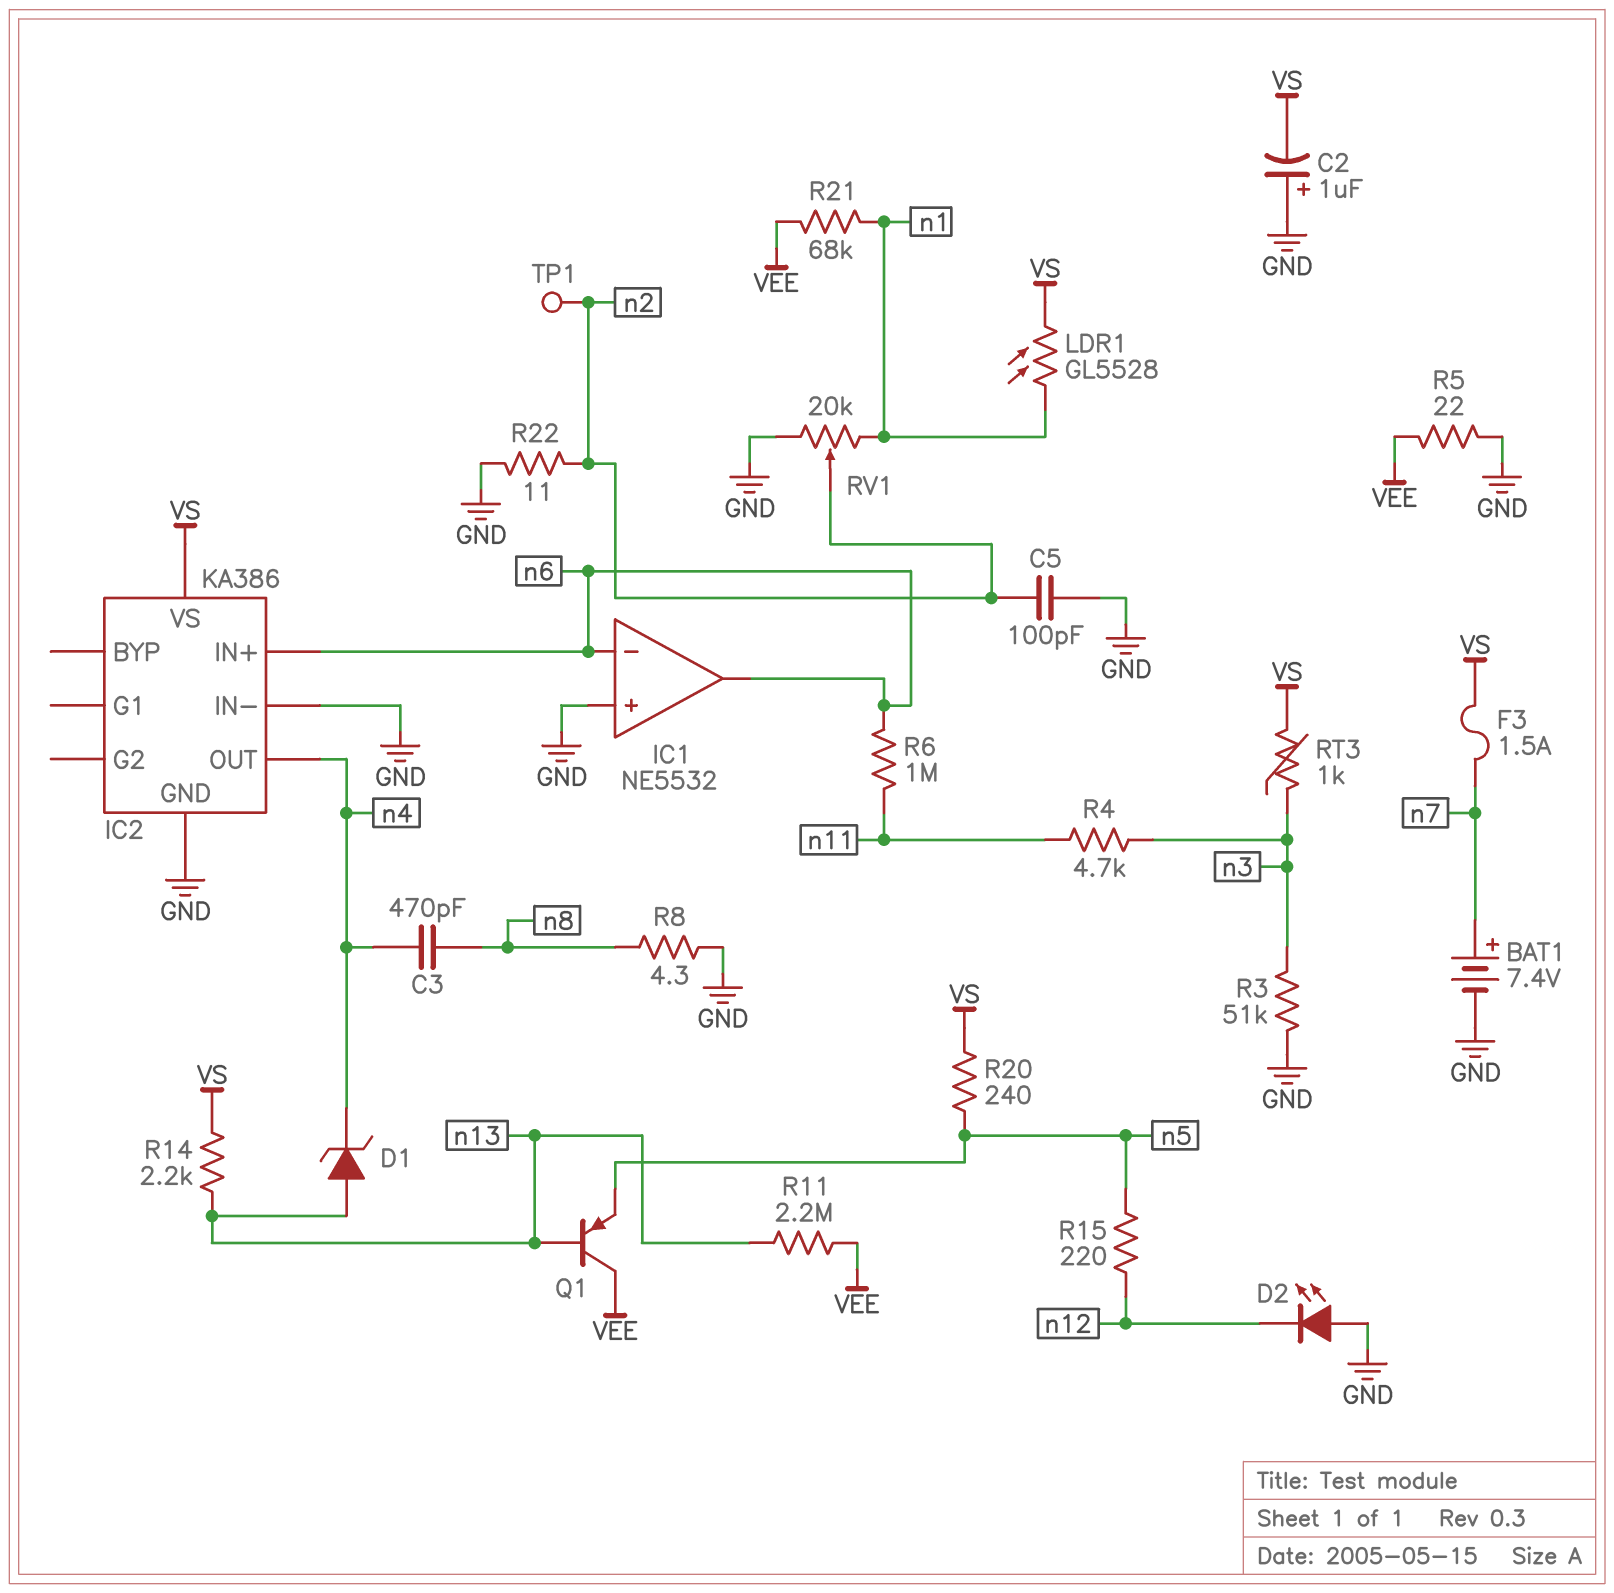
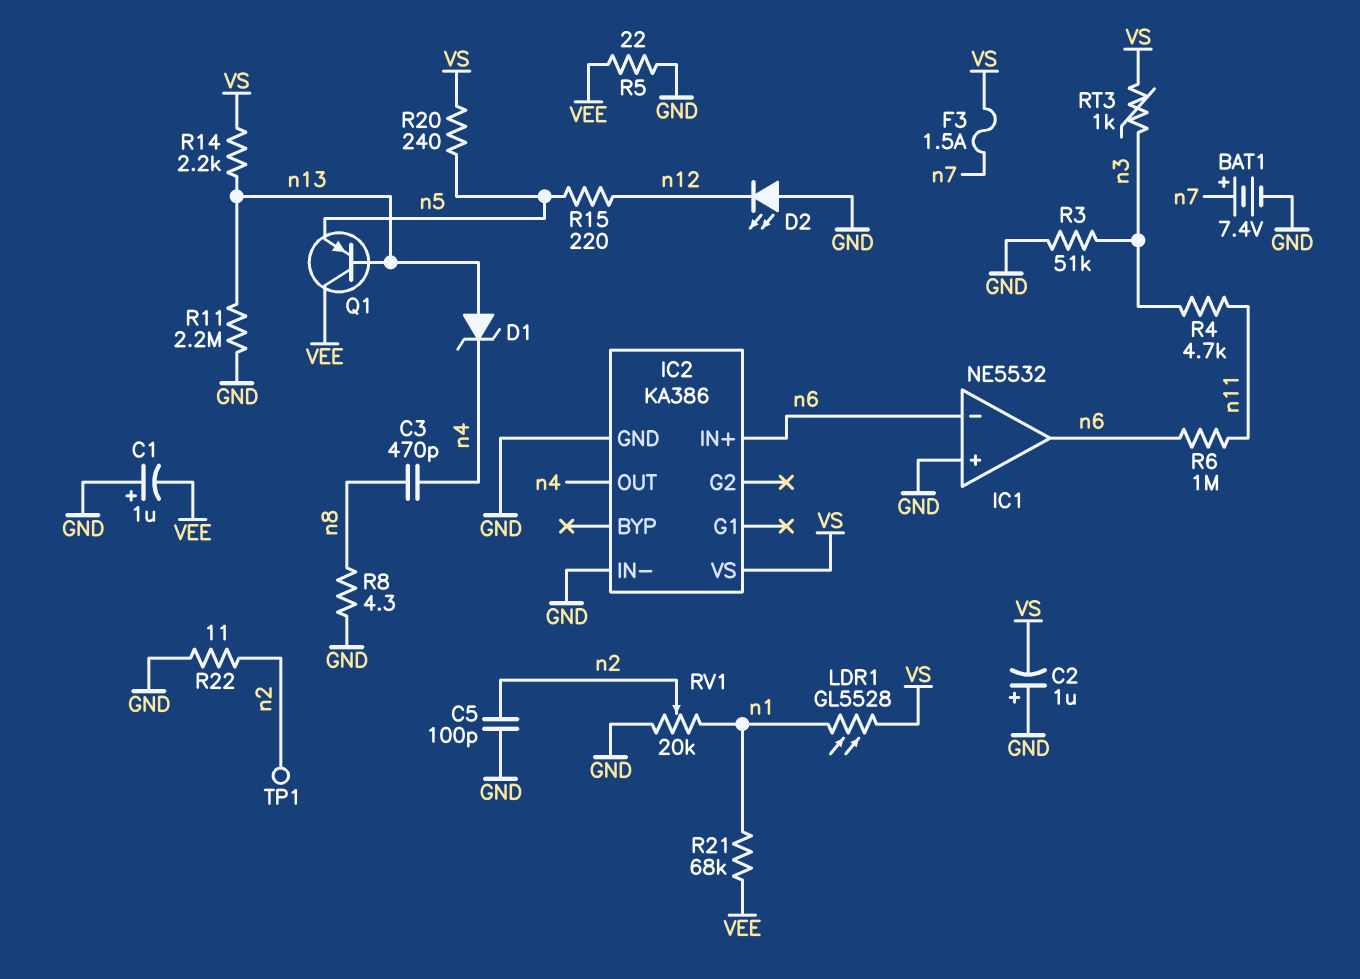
C1: none -> 1uF (plus GND, minus VEE)
R11: 2.2M (VEE, n13) -> 2.2M (GND, n13)

